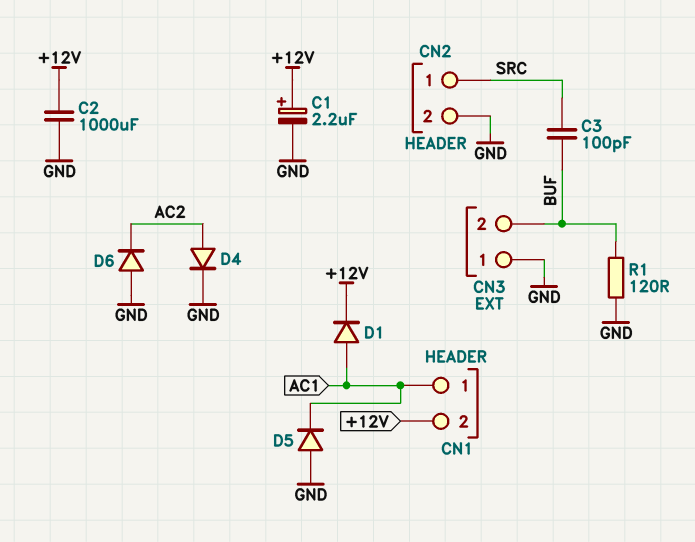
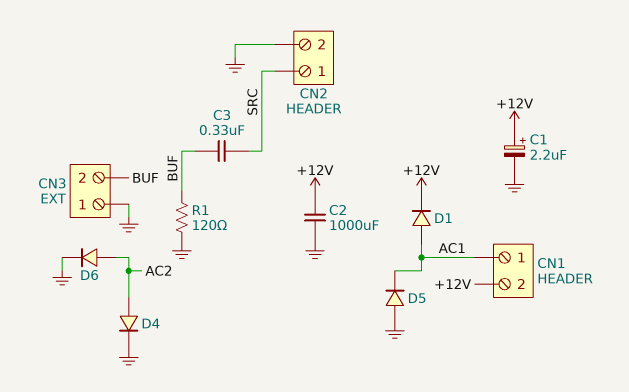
C3: 100pF (BUF, SRC) -> 330nF (BUF, SRC)
D6: diode (A GND, K AC2) -> diode (A AC2, K GND)

